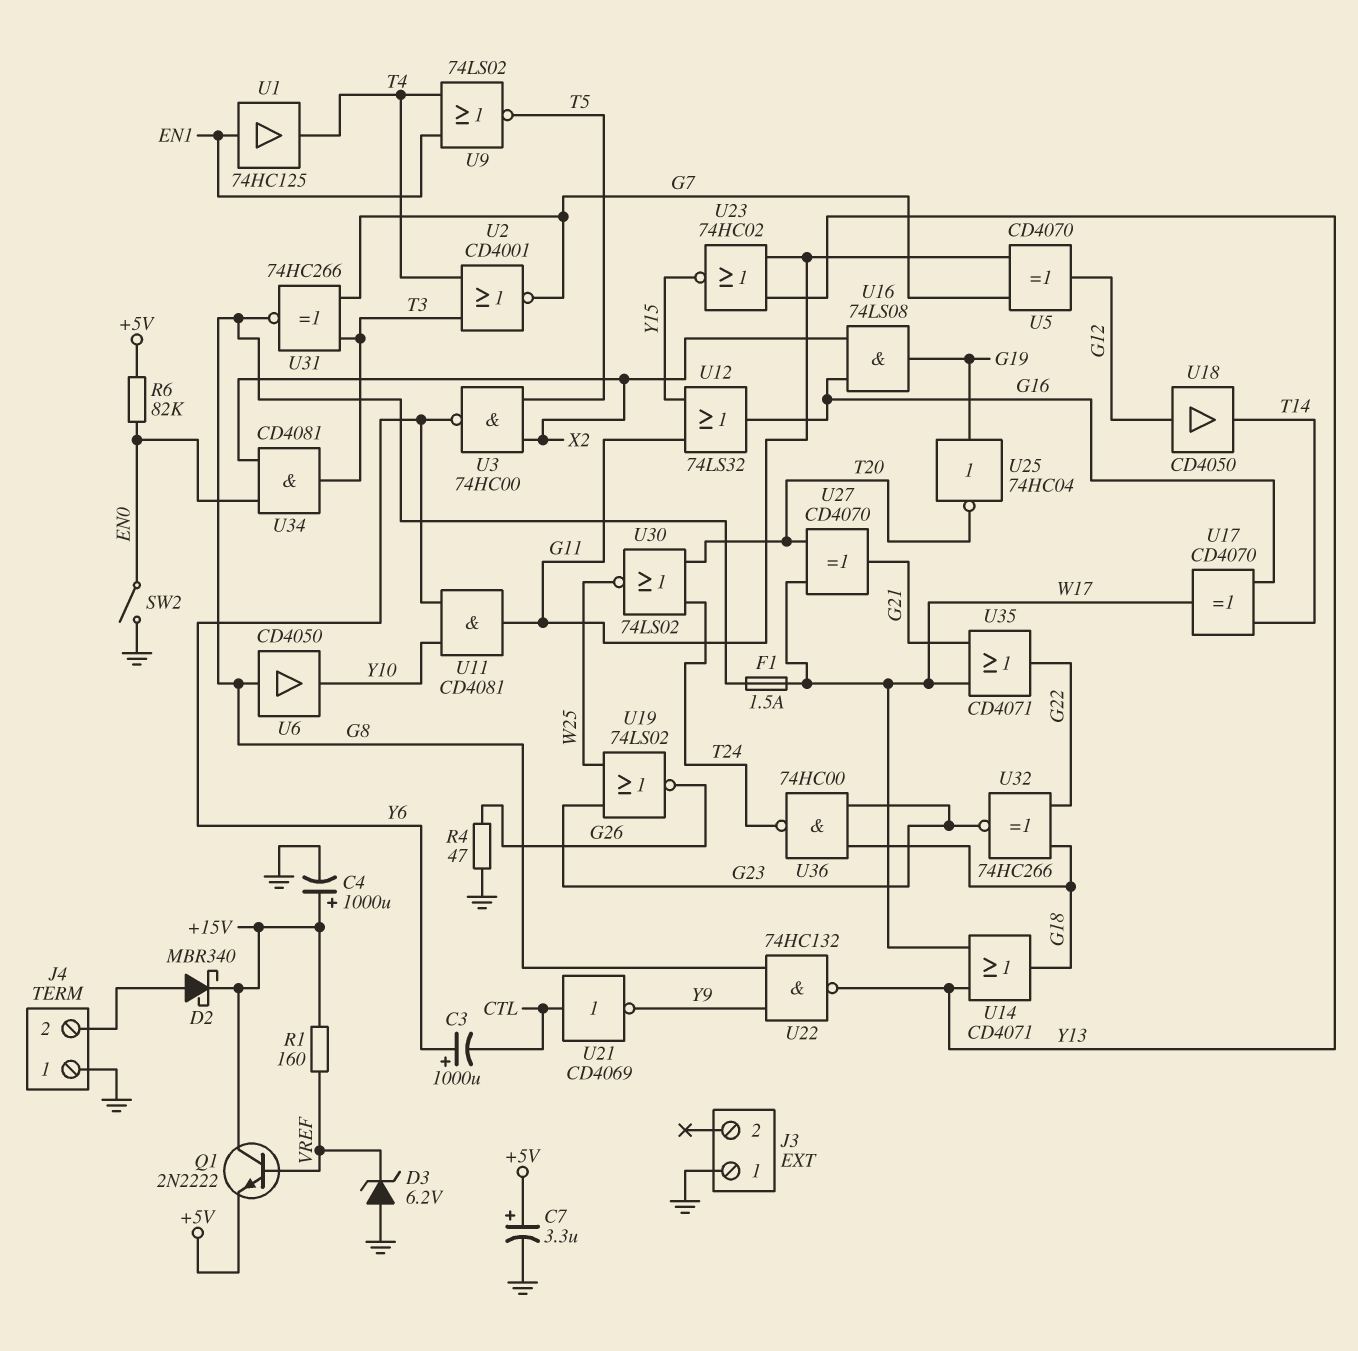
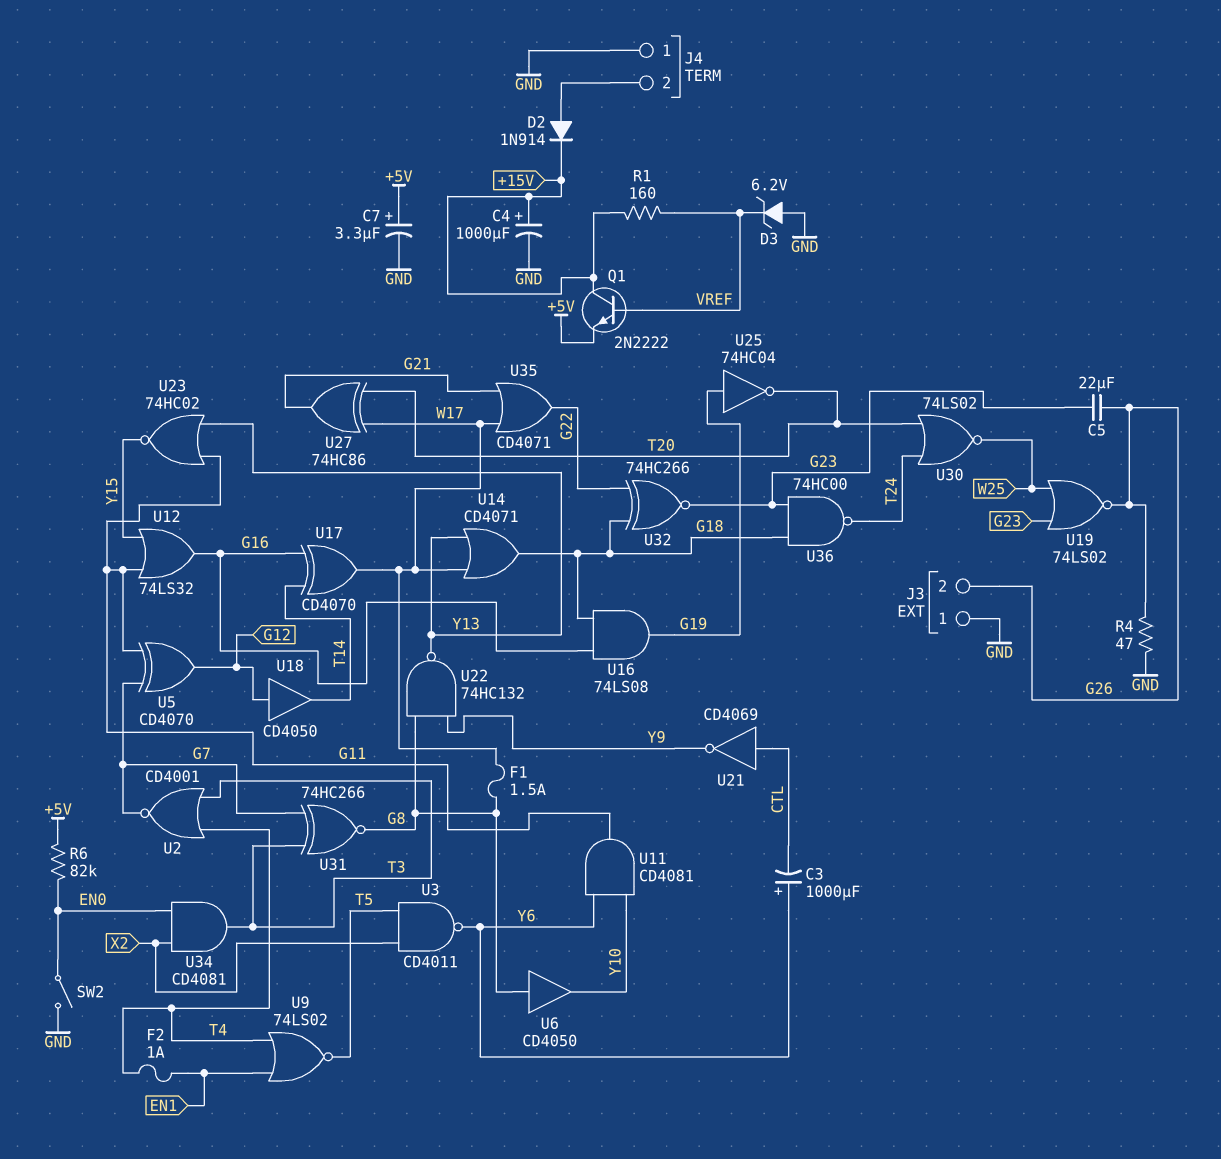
C5: none -> 22uF (G23, G26)
D2: schottky MBR340 (A J4/2, K +15V) -> diode 1N914 (A J4/2, K +15V)
F2: none -> 1A (EN1, T4)
J3 pin 2: none -> G26
U1: buffer 74HC125 (in EN1, out T4) -> none
U3: NAND 74HC00 (in T5, in X2, out Y6) -> NAND CD4011 (in T5, in X2, out Y6)
U16: AND 74LS08 (in G16, in X2, out G19) -> AND 74LS08 (in G16, in G18, out G19)
U27: XOR CD4070 (in T20, in W17, out G21) -> XOR 74HC86 (in T20, in W17, out G21)

